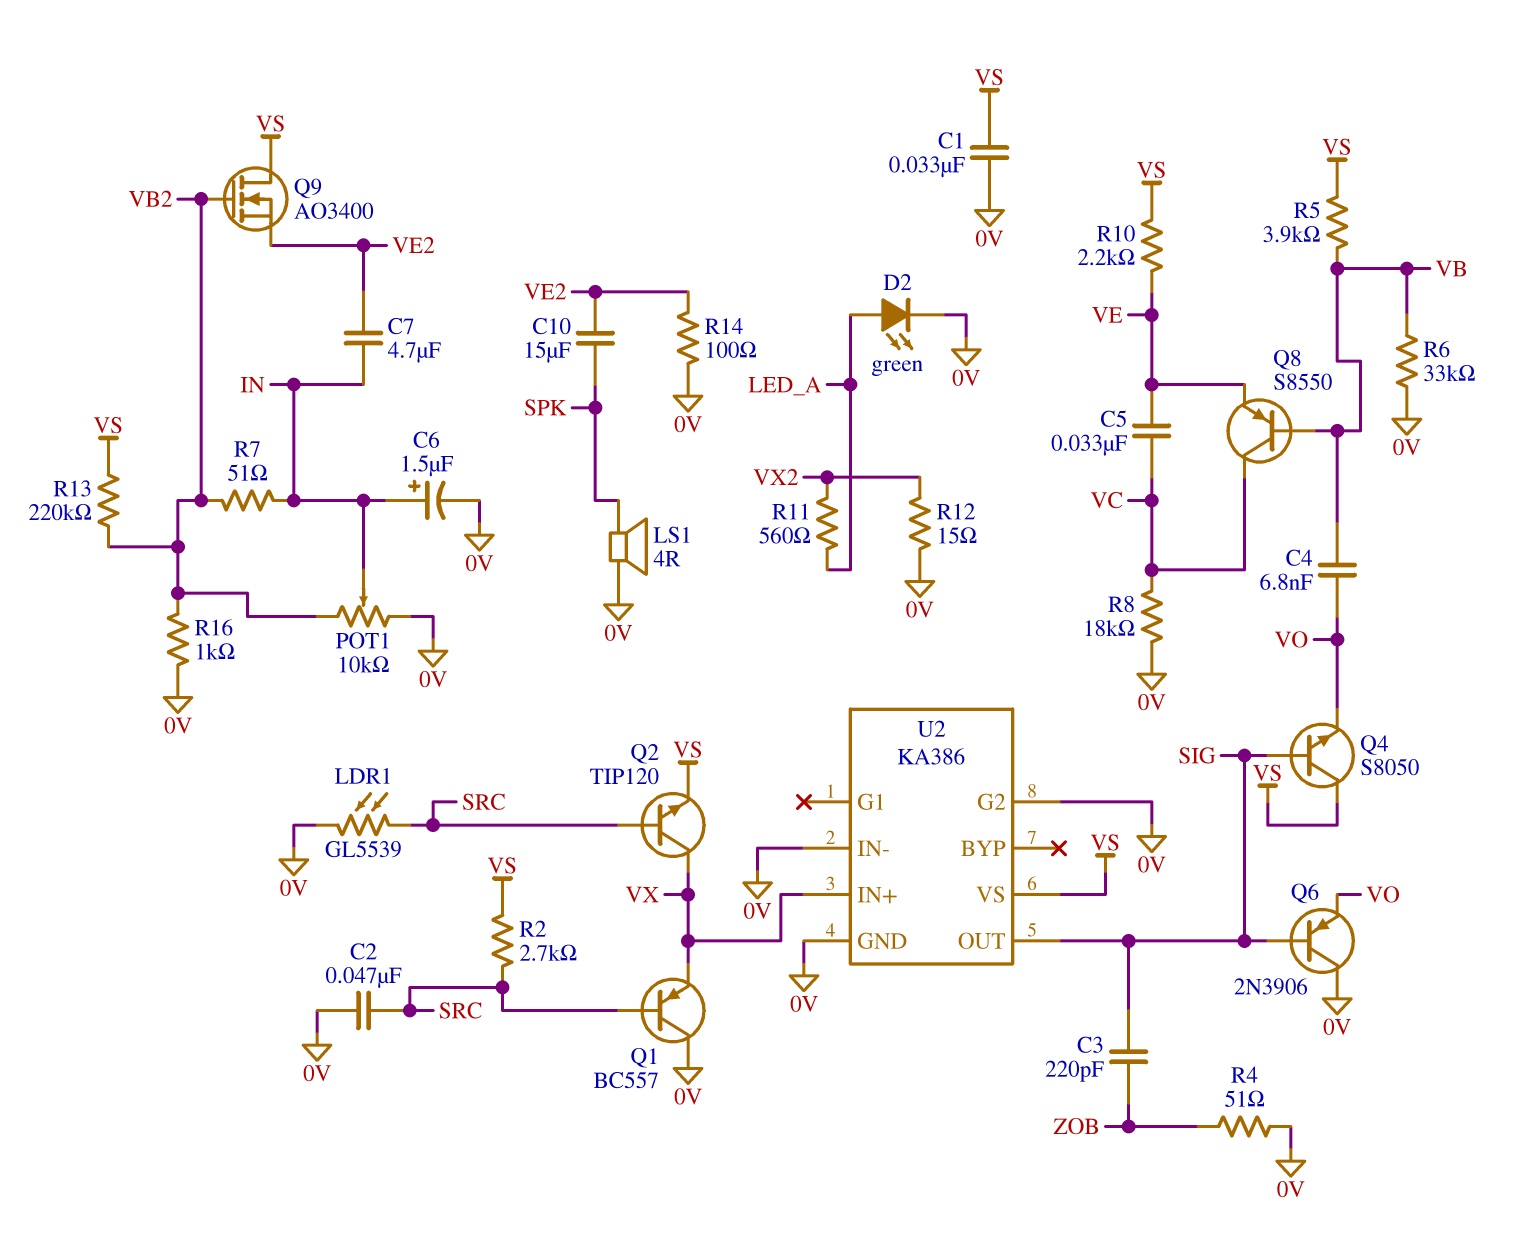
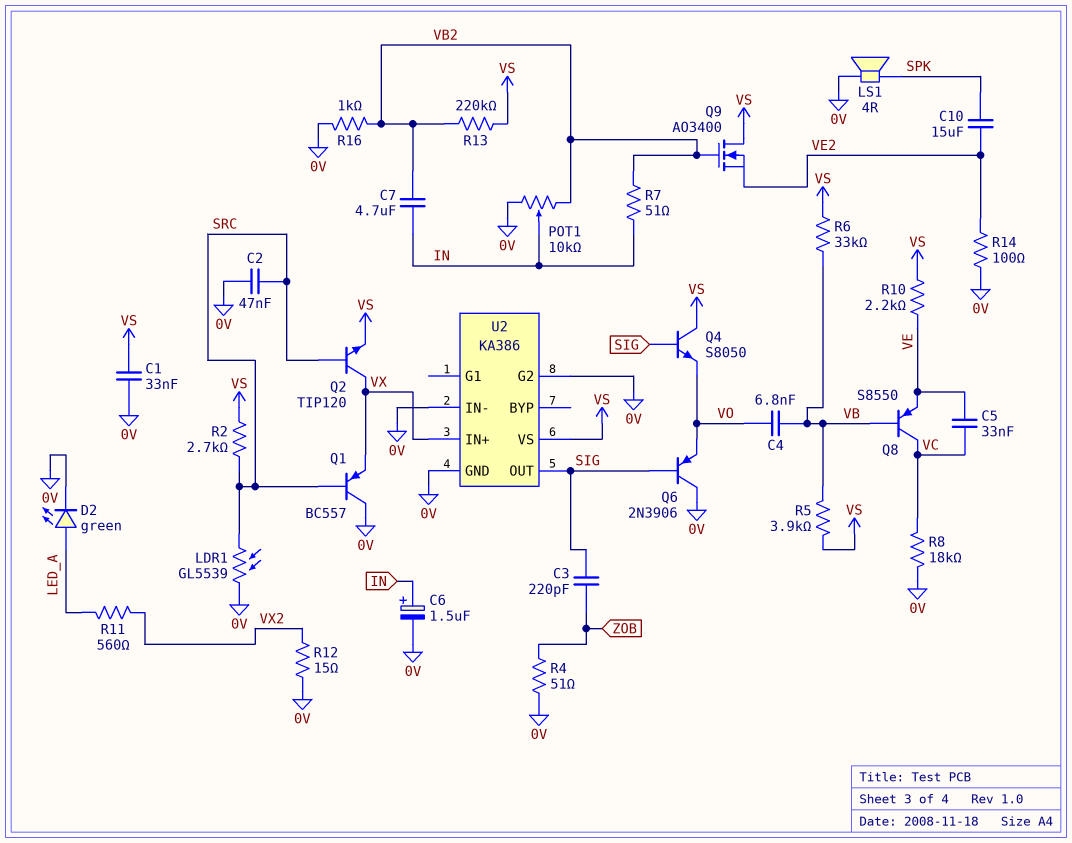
C7: 4.7uF (IN, VE2) -> 4.7uF (IN, VB2)
R6: 33k (0V, VB) -> 33k (VB, VS)

